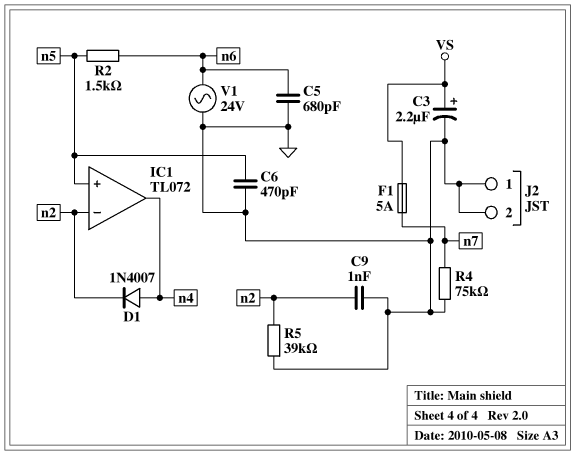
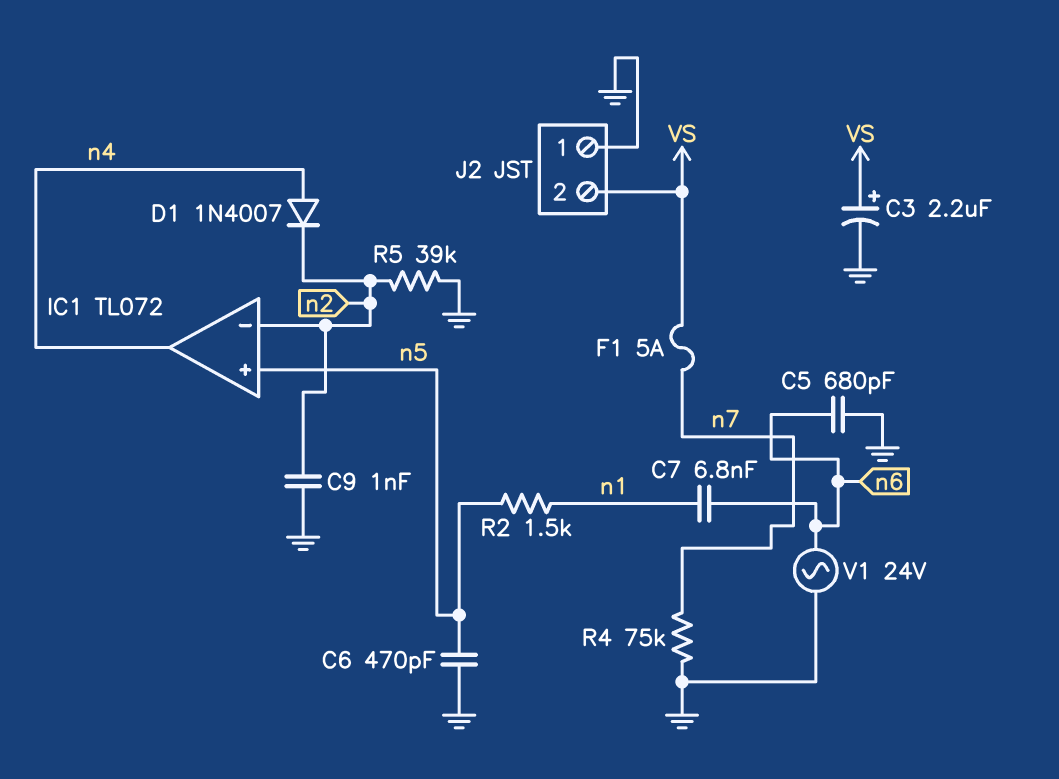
C7: none -> 6.8nF (n1, n6)
J2 pin 2: GND -> VS
R2: 1.5k (n5, n6) -> 1.5k (n1, n5)

